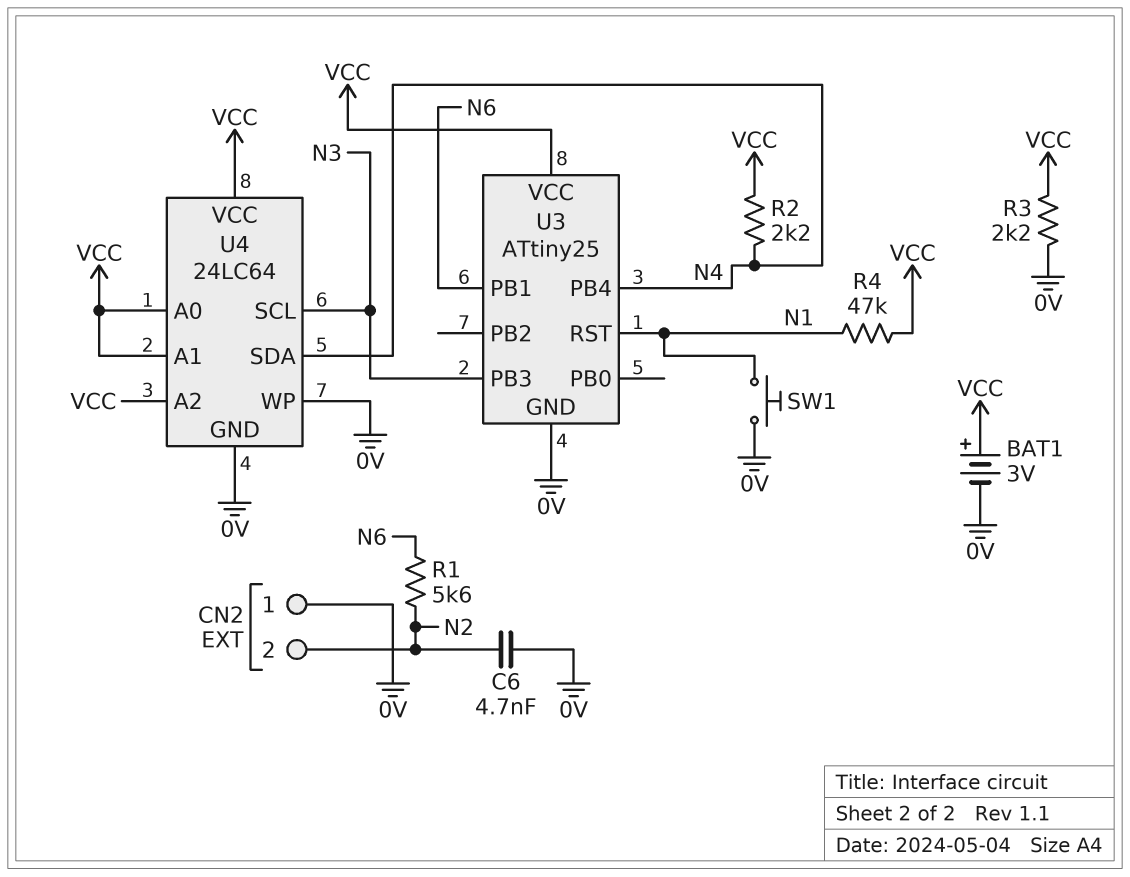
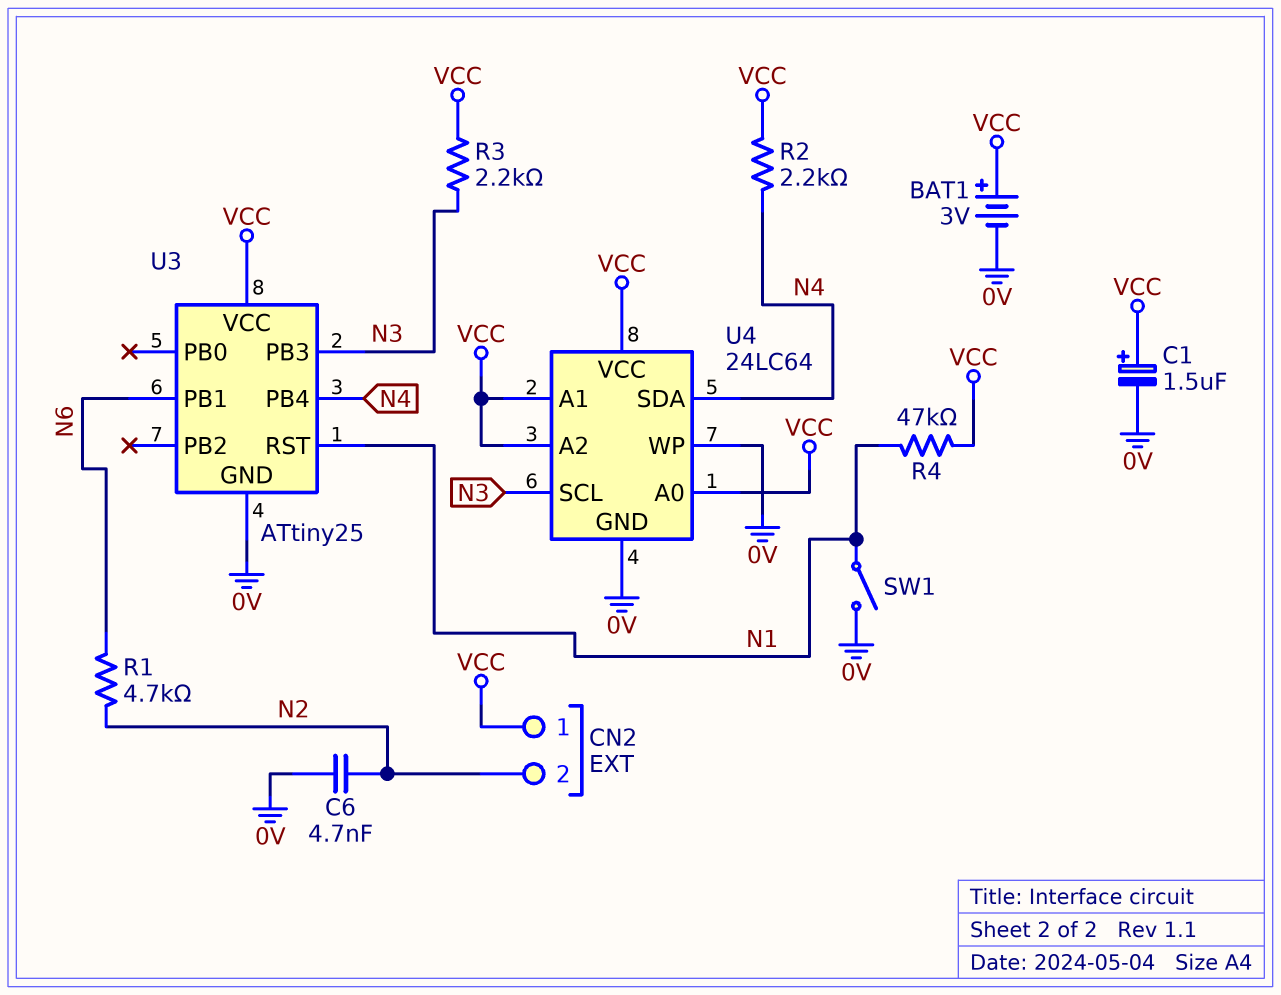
C1: none -> 1.5uF (plus VCC, minus 0V)
CN2 pin 1: 0V -> VCC
R1: 5.6k (N2, N6) -> 4.7k (N2, N6)
R3: 2.2k (0V, VCC) -> 2.2k (N3, VCC)
SW1: button (0V, N1) -> switch (0V, N1)

